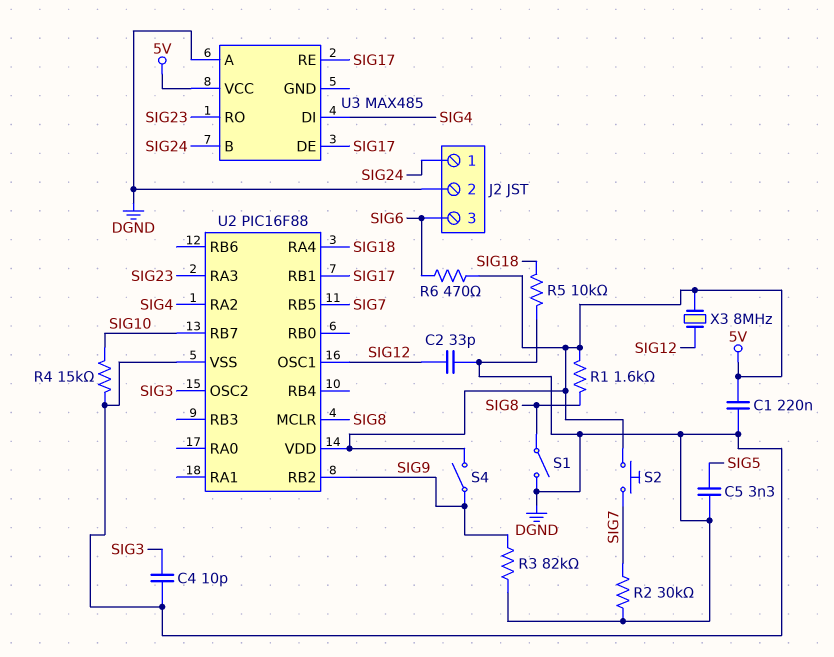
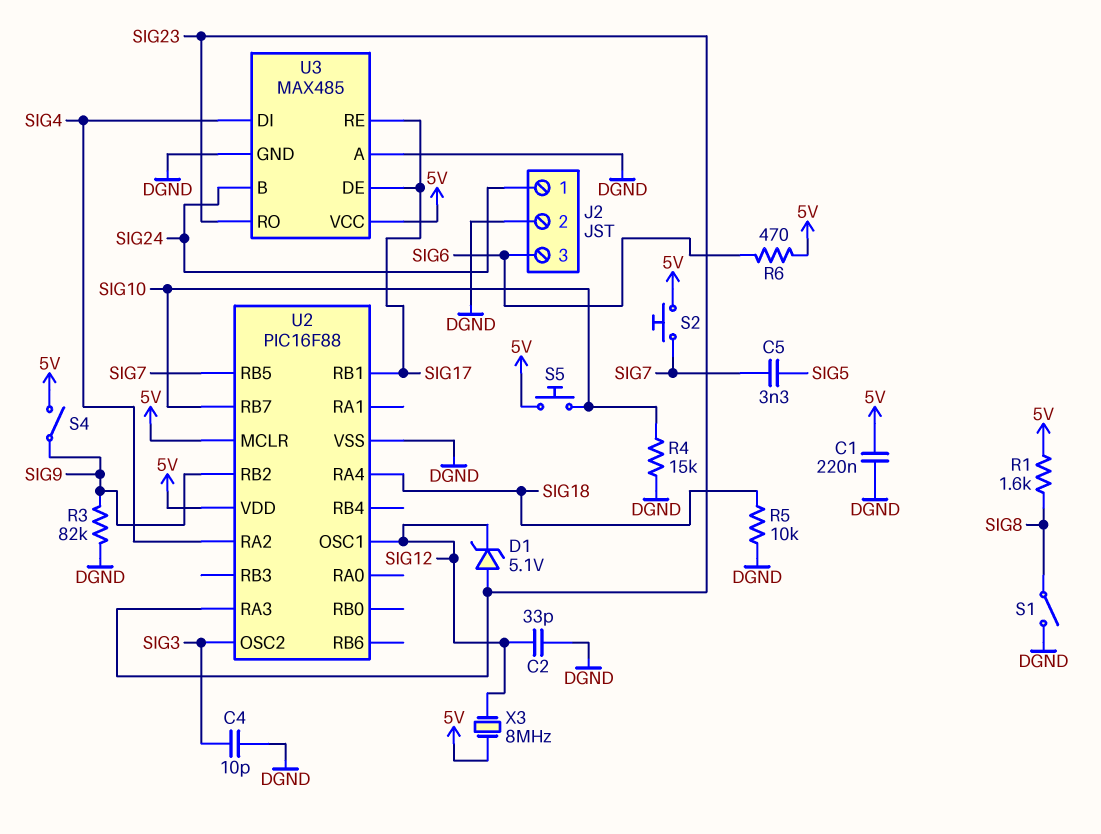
C5: 3.3nF (DGND, SIG5) -> 3.3nF (SIG5, SIG7)
D1: none -> zener 5.1V (A SIG23, K SIG12)
R2: 30k (DGND, SIG7) -> none
S5: none -> button (5V, SIG10)
U2 pin MCLR: SIG8 -> 5V
U3 pin GND: none -> DGND

